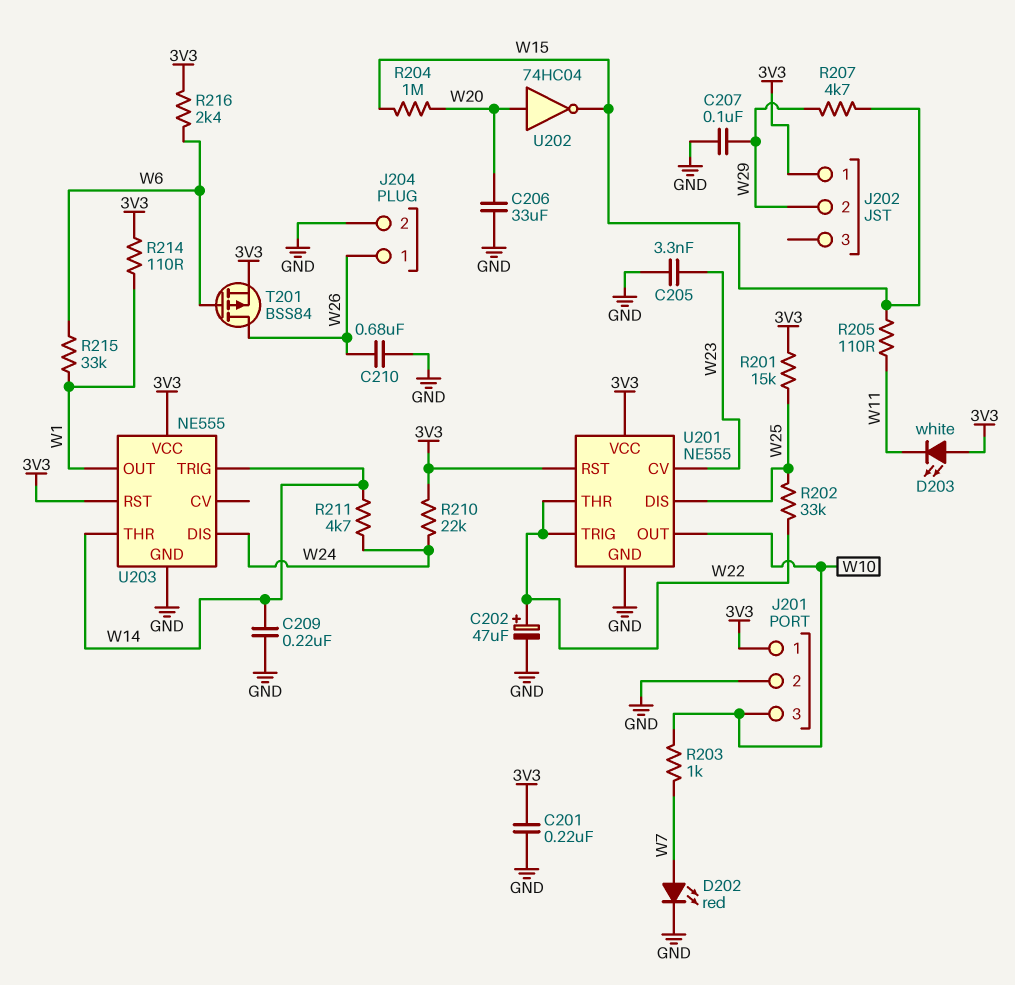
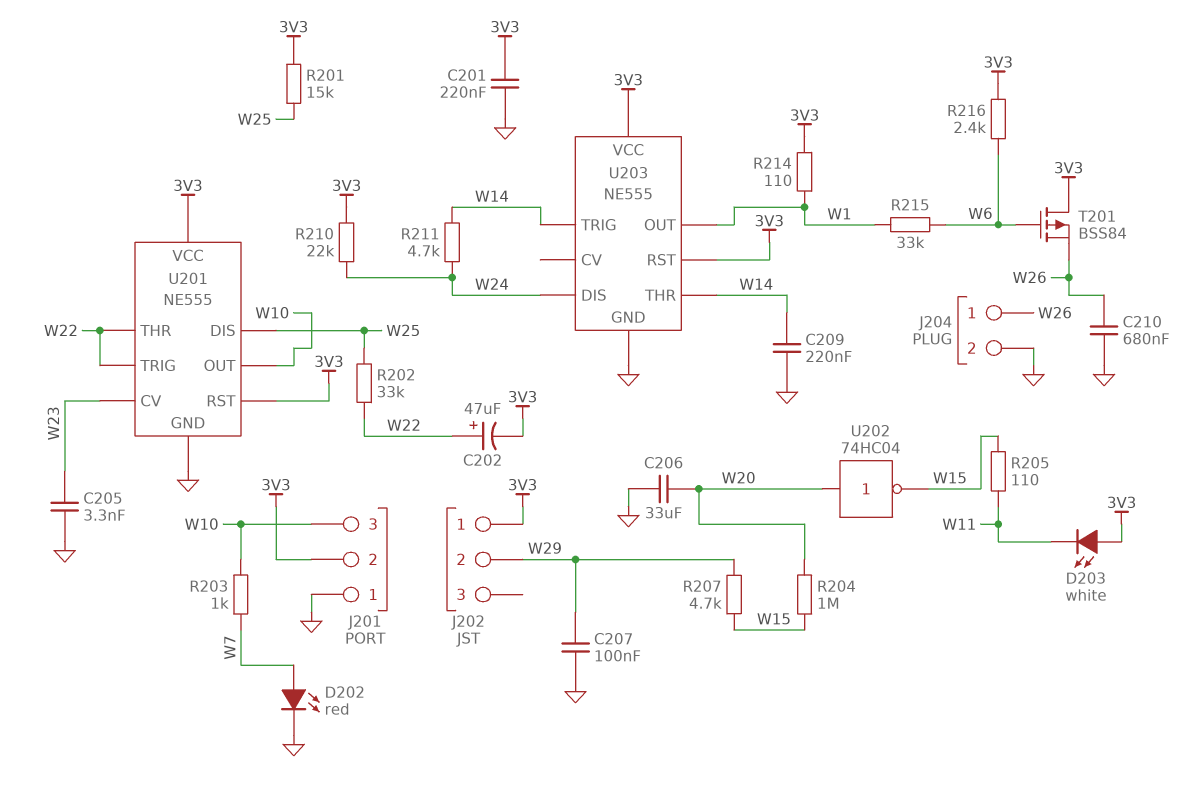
C202: 47uF (plus W22, minus GND) -> 47uF (plus W22, minus 3V3)
J201 pin 1: 3V3 -> GND
J201 pin 2: GND -> 3V3
T201: PMOS BSS84 (G W6, D W26, S 3V3) -> PMOS BSS84 (G W6, D 3V3, S W26)

